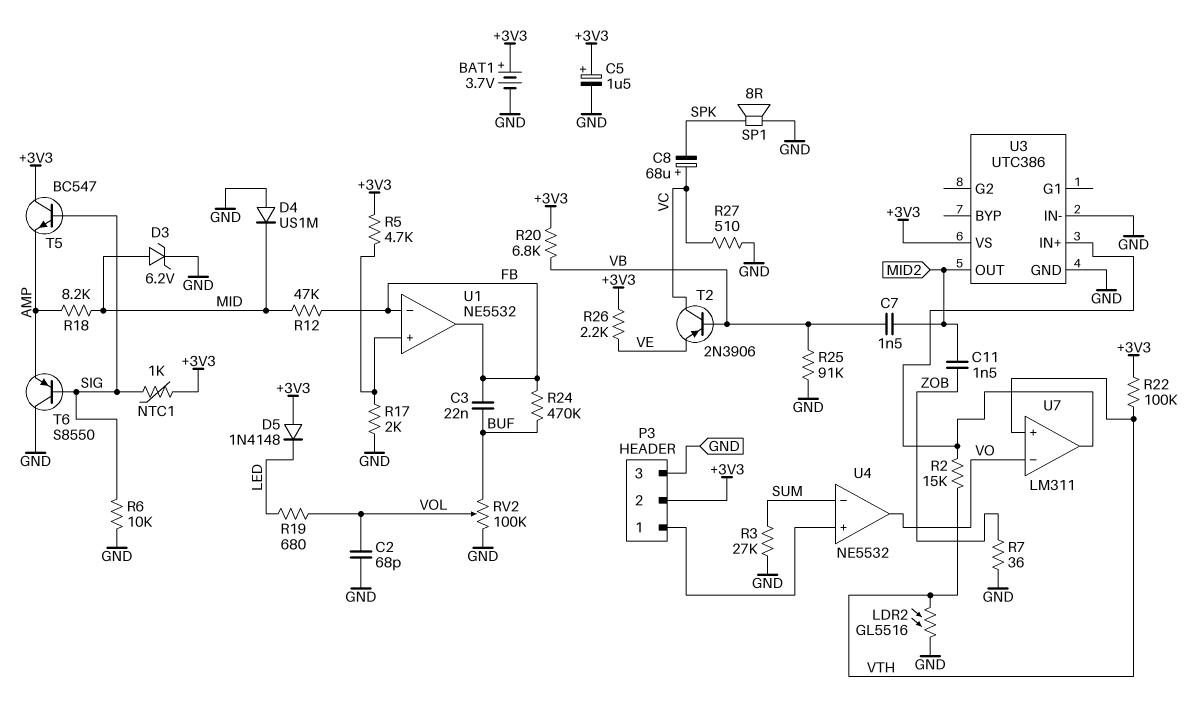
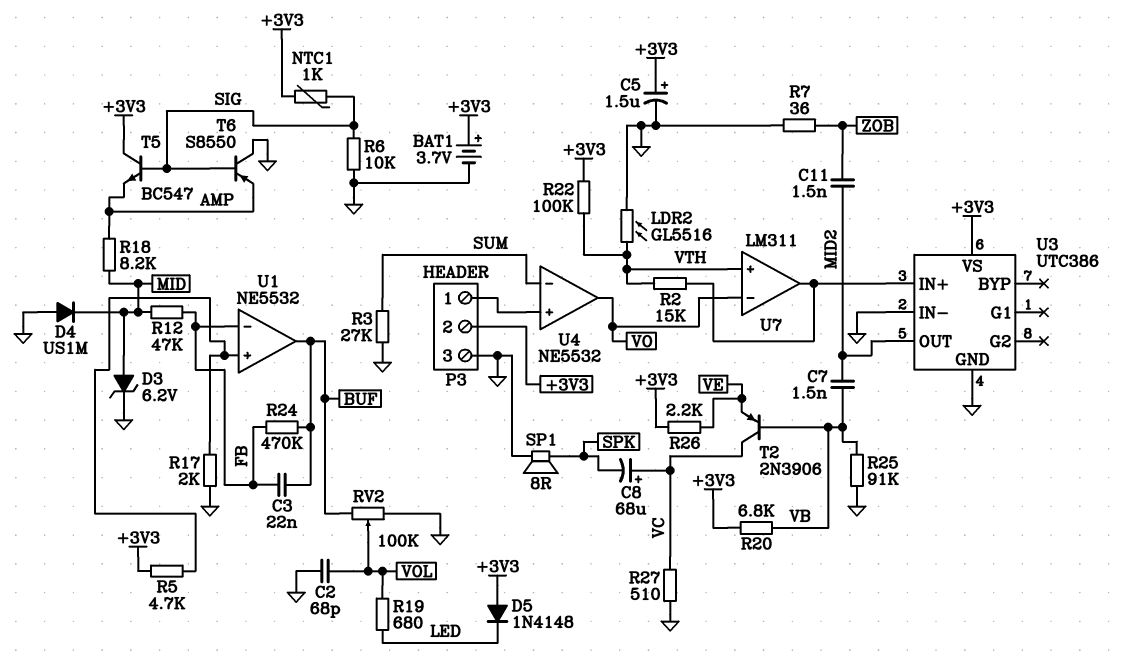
U1 pin out: FB -> BUF

